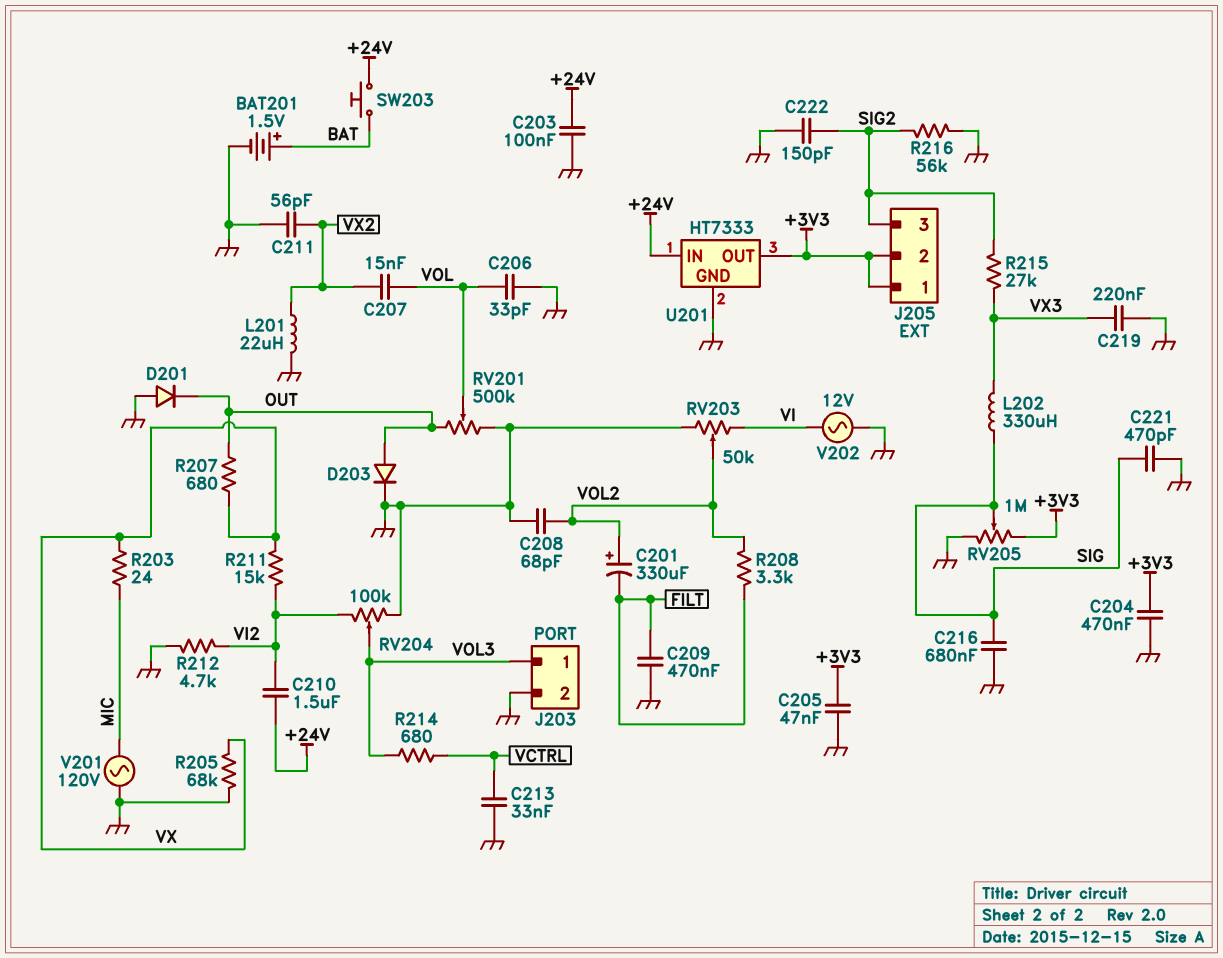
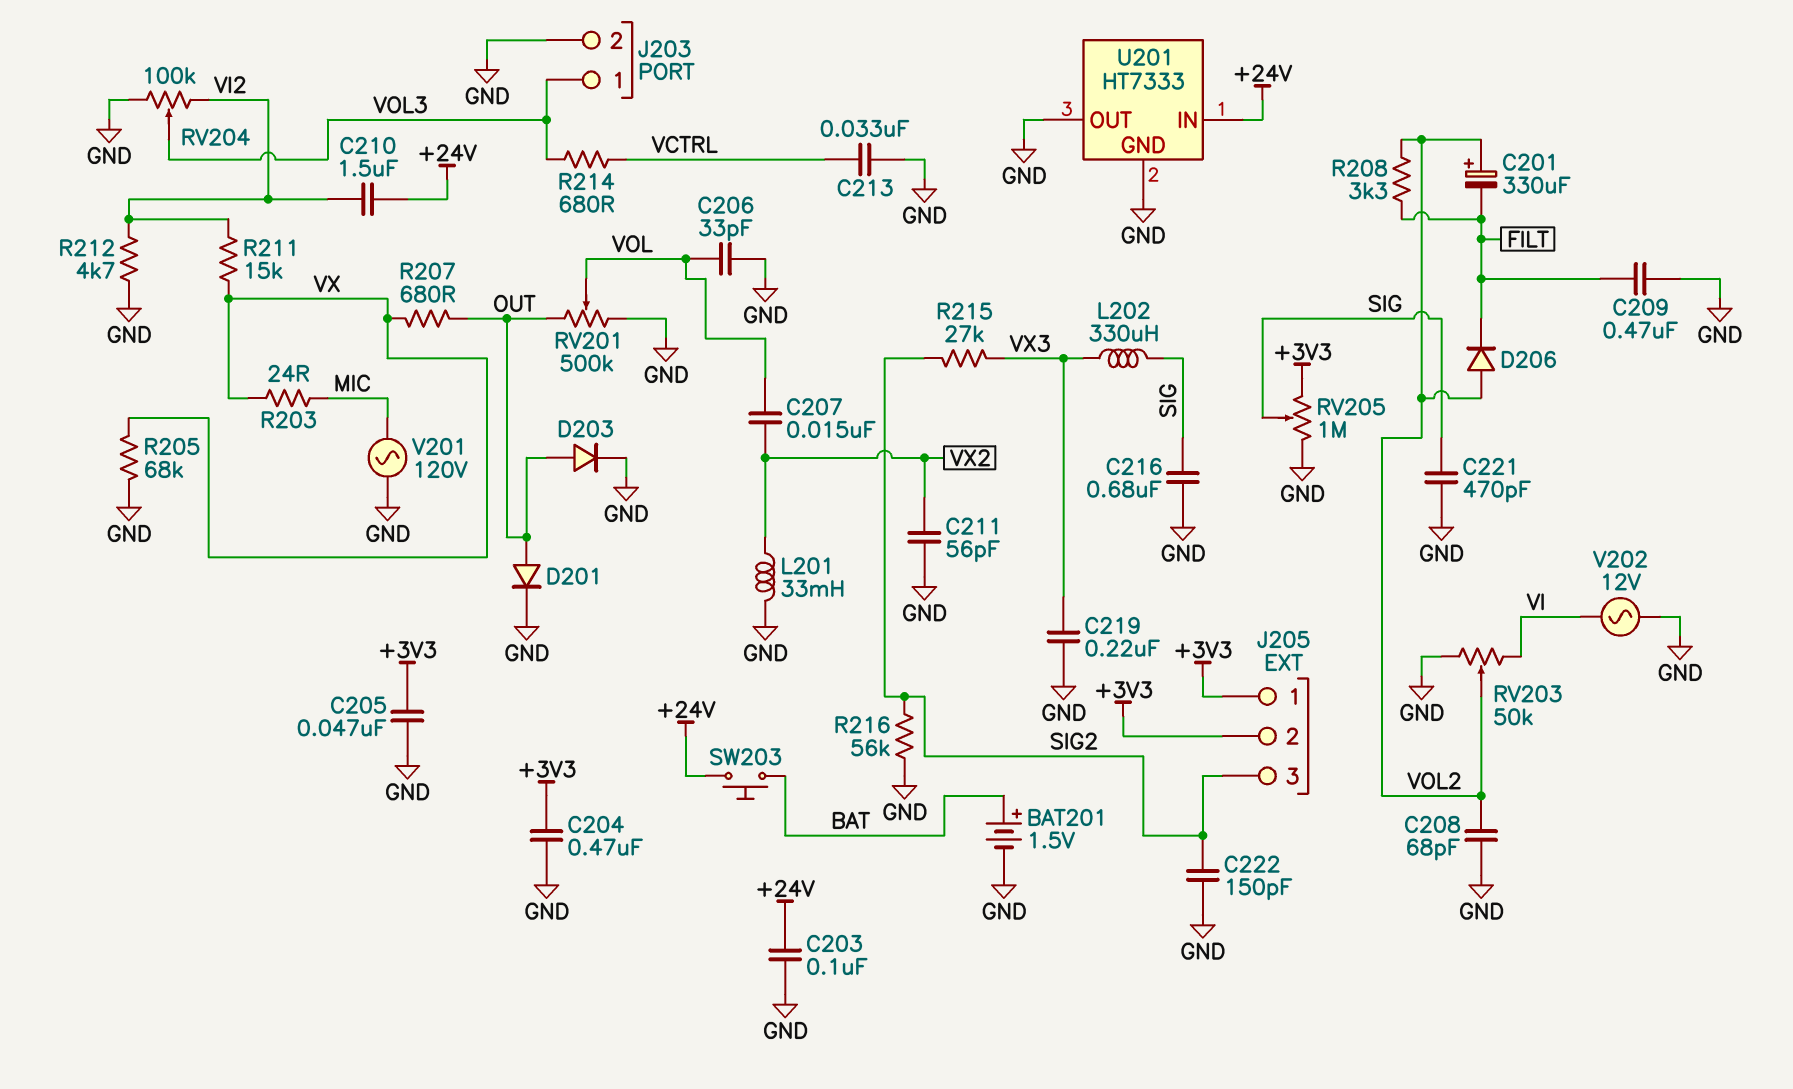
D201: diode (A GND, K OUT) -> diode (A OUT, K GND)
D206: none -> diode (A VOL2, K FILT)
L201: 22uH (GND, VX2) -> 33mH (GND, VX2)
U201 pin OUT: +3V3 -> GND

